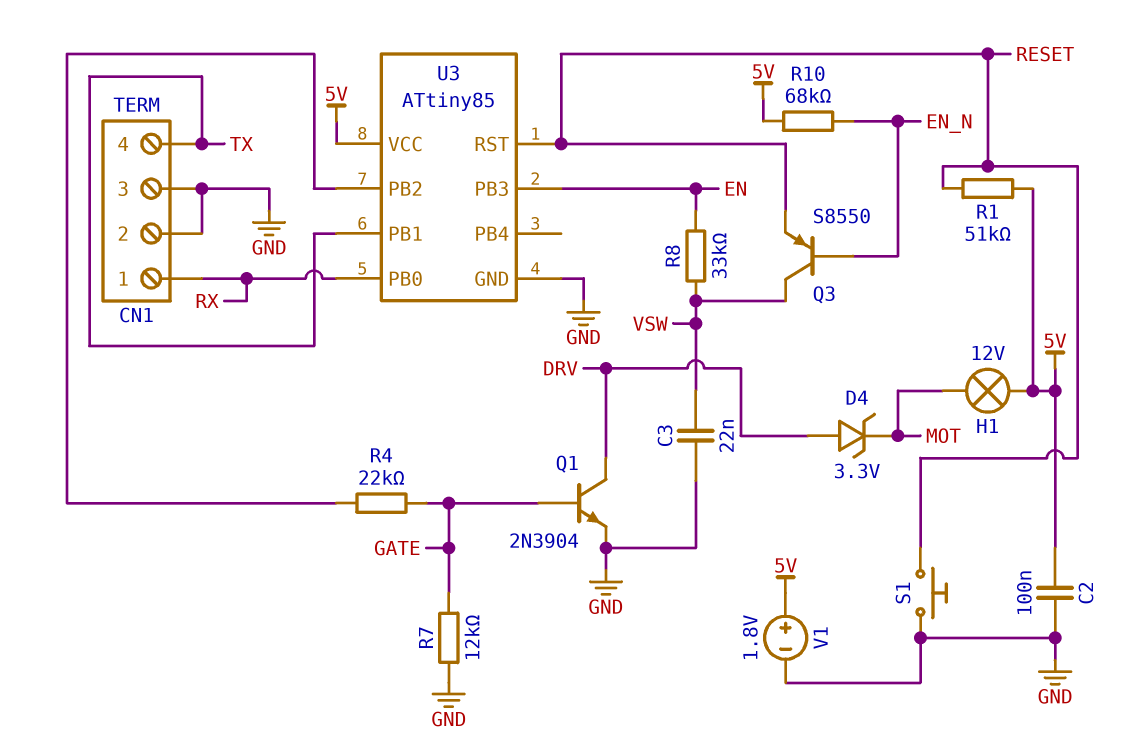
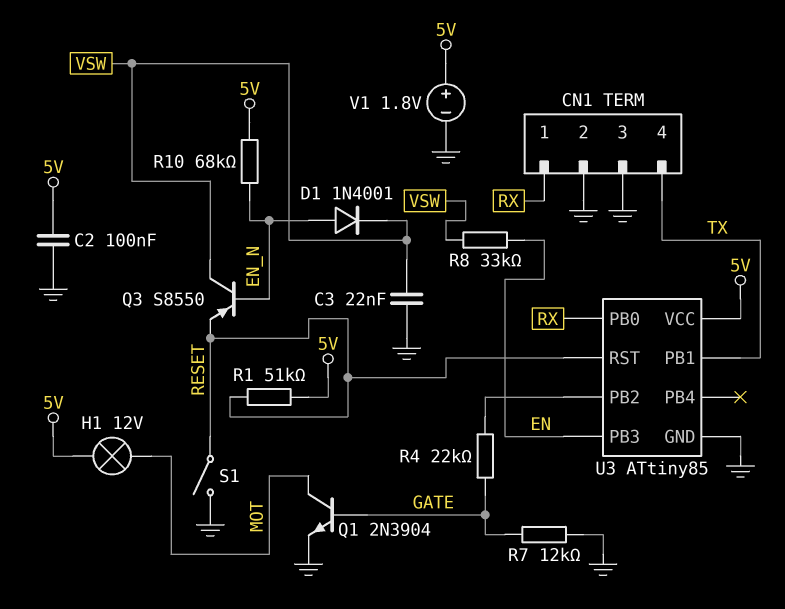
D1: none -> diode 1N4001 (A EN_N, K VSW)
D4: zener 3.3V (A DRV, K MOT) -> none
Q1: NPN 2N3904 (B GATE, C DRV, E GND) -> NPN 2N3904 (B GATE, C MOT, E GND)
S1: button (GND, RESET) -> switch (GND, RESET)

